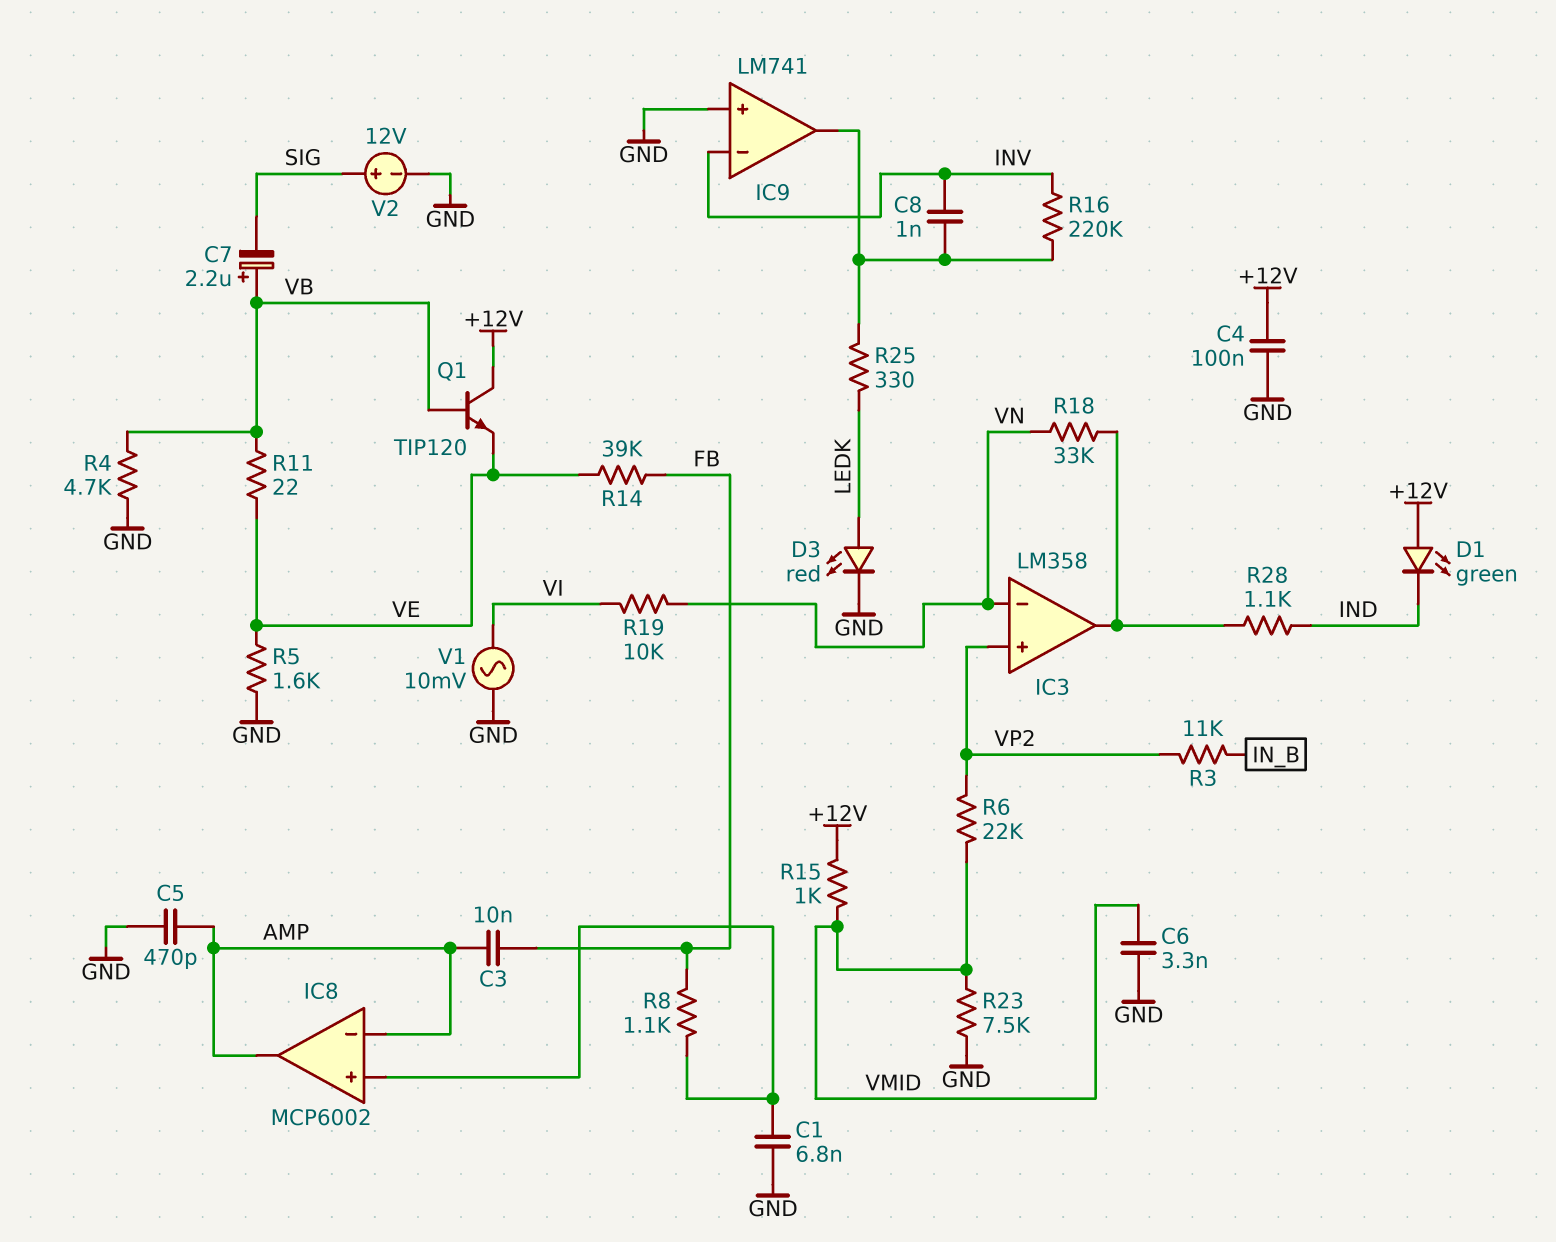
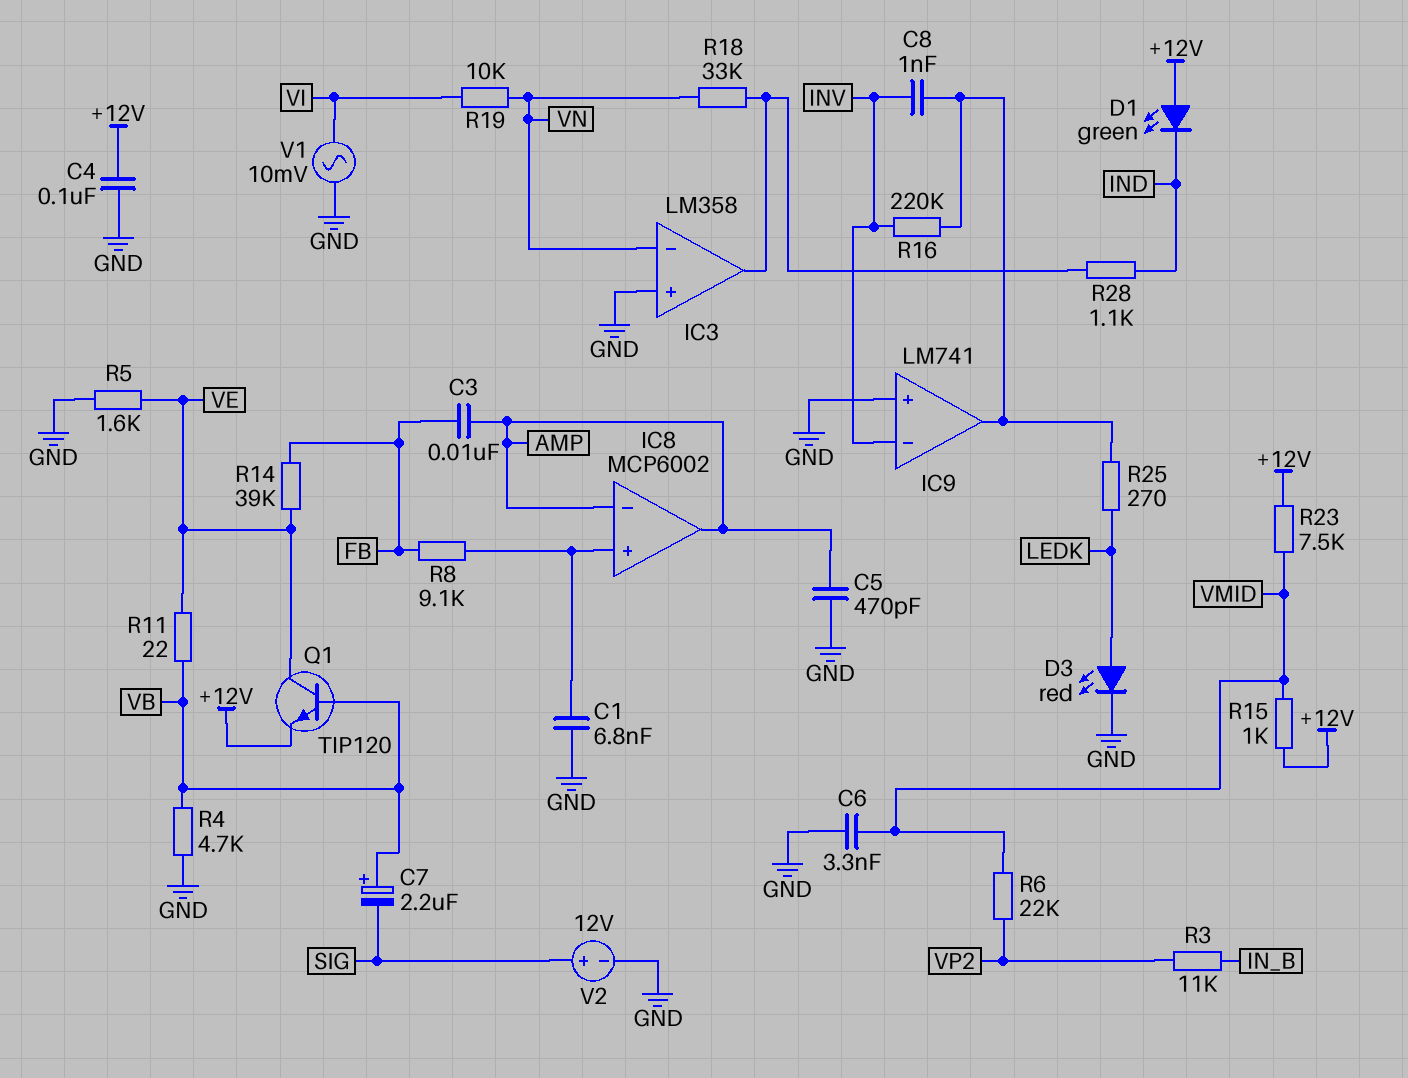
IC3 pin in+: VP2 -> GND
Q1: NPN TIP120 (B VB, C +12V, E VE) -> NPN TIP120 (B VB, C VE, E +12V)
R8: 1.1k (FB, IC8/in+) -> 9.1k (FB, IC8/in+)
R23: 7.5k (GND, VMID) -> 7.5k (+12V, VMID)
R25: 330 (IC9/out, LEDK) -> 270 (IC9/out, LEDK)

